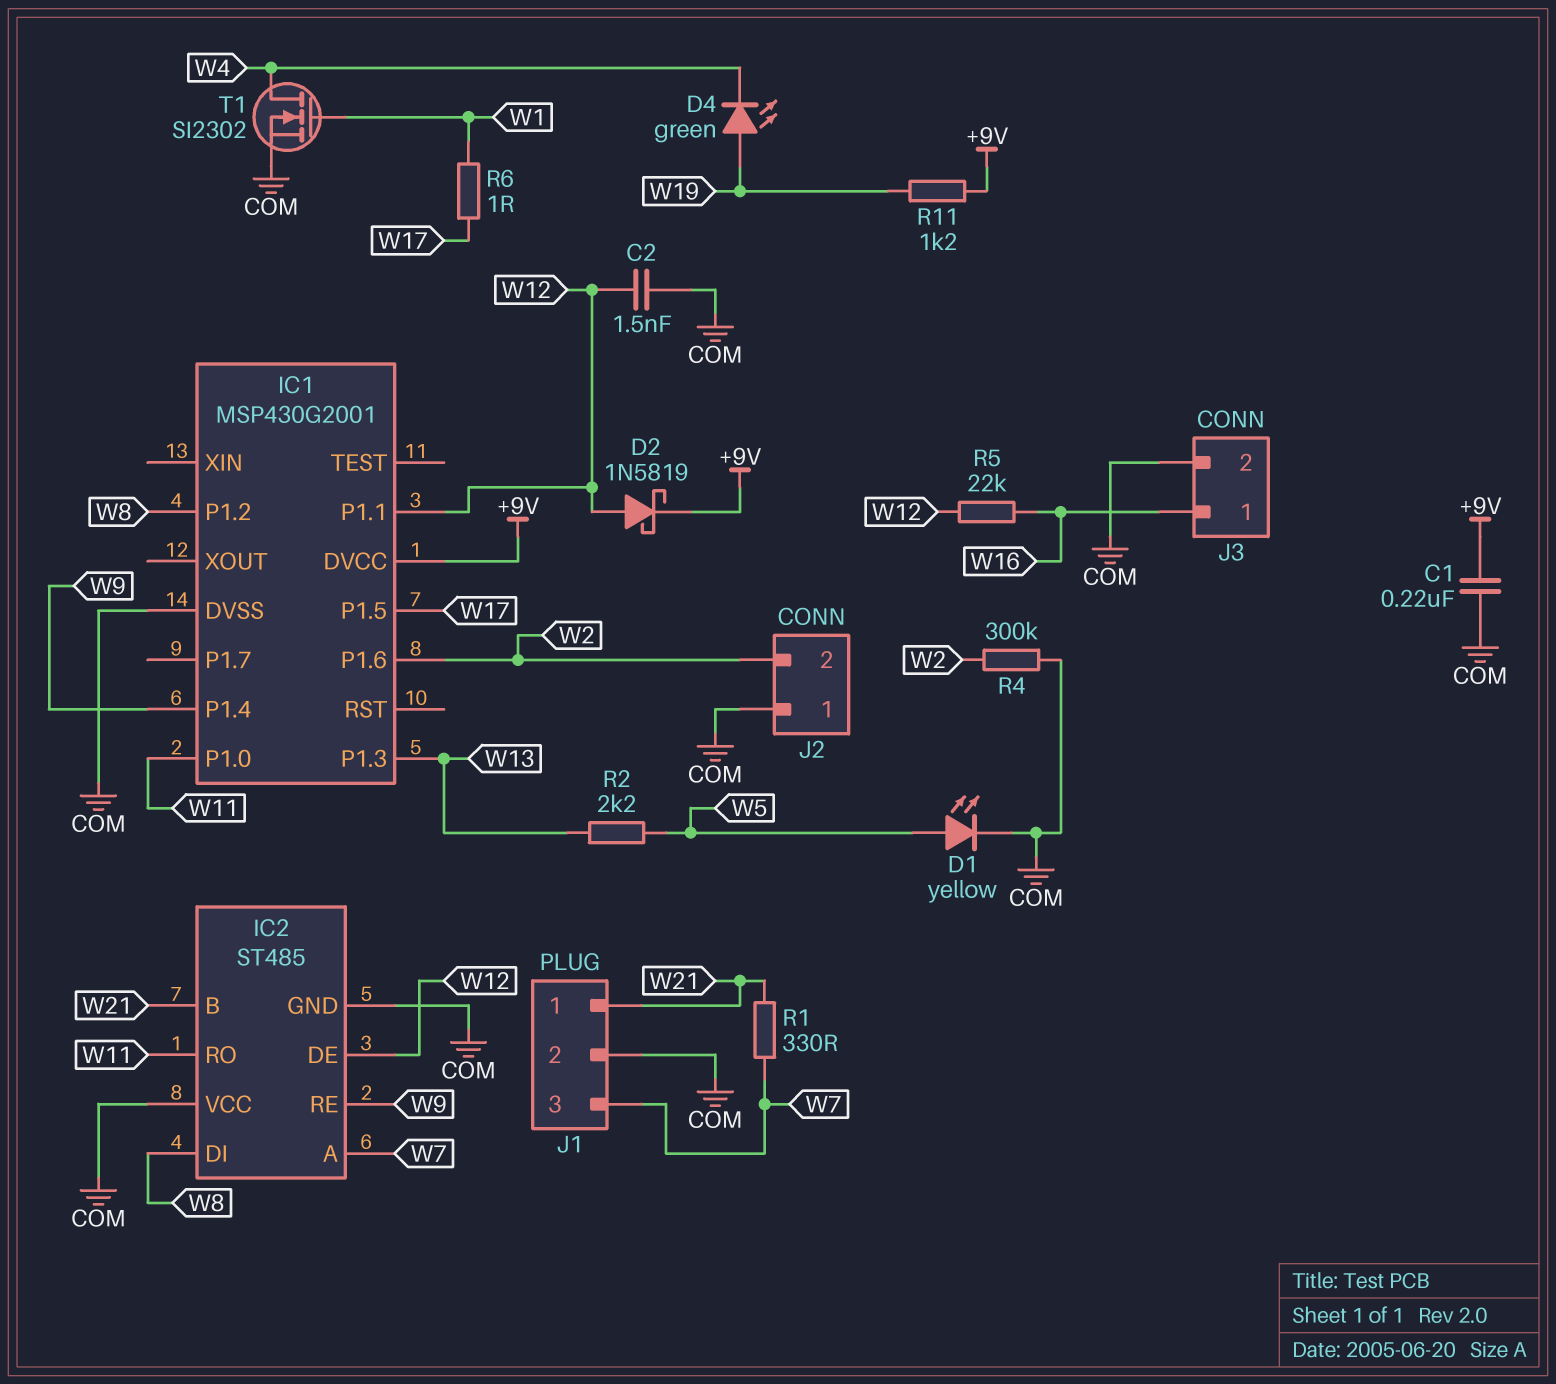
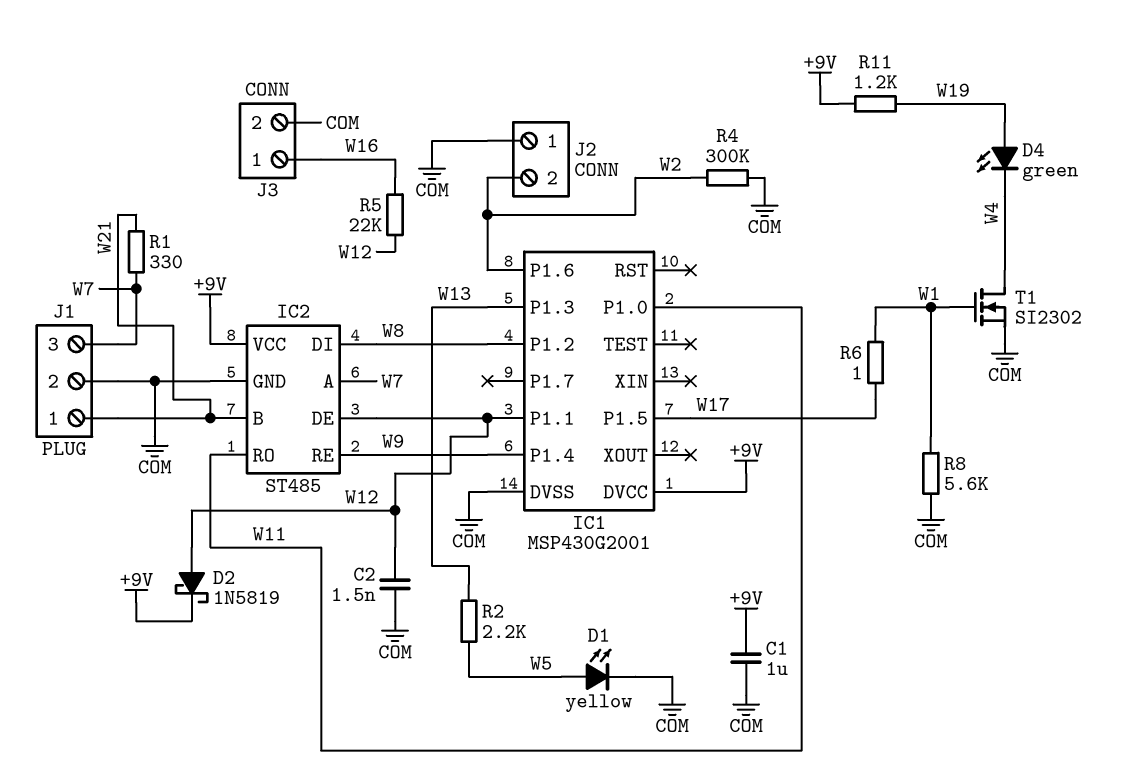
C1: 220nF (+9V, COM) -> 1uF (+9V, COM)
IC2 pin VCC: COM -> +9V
R8: none -> 5.6k (COM, W1)

